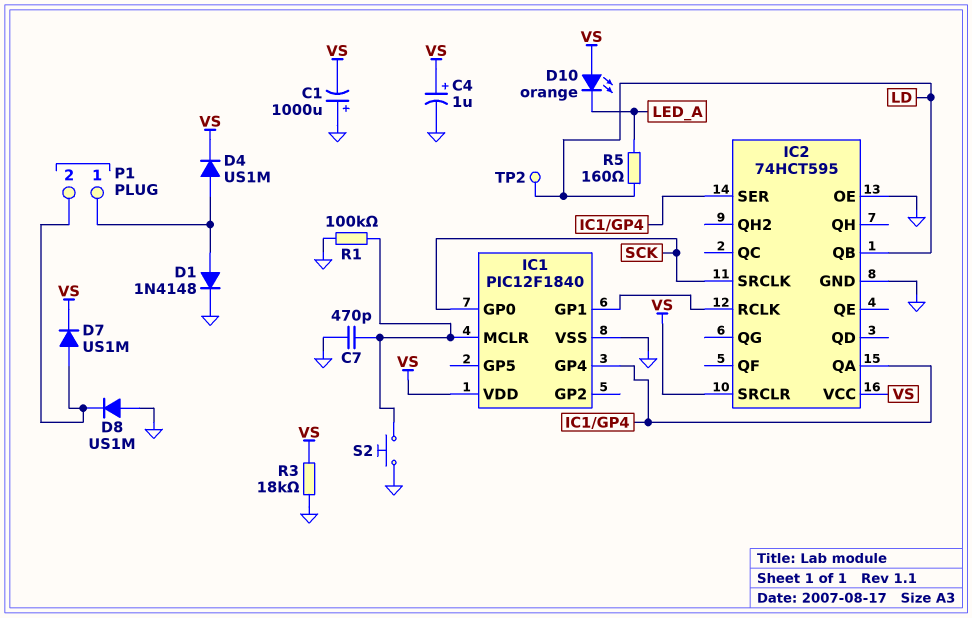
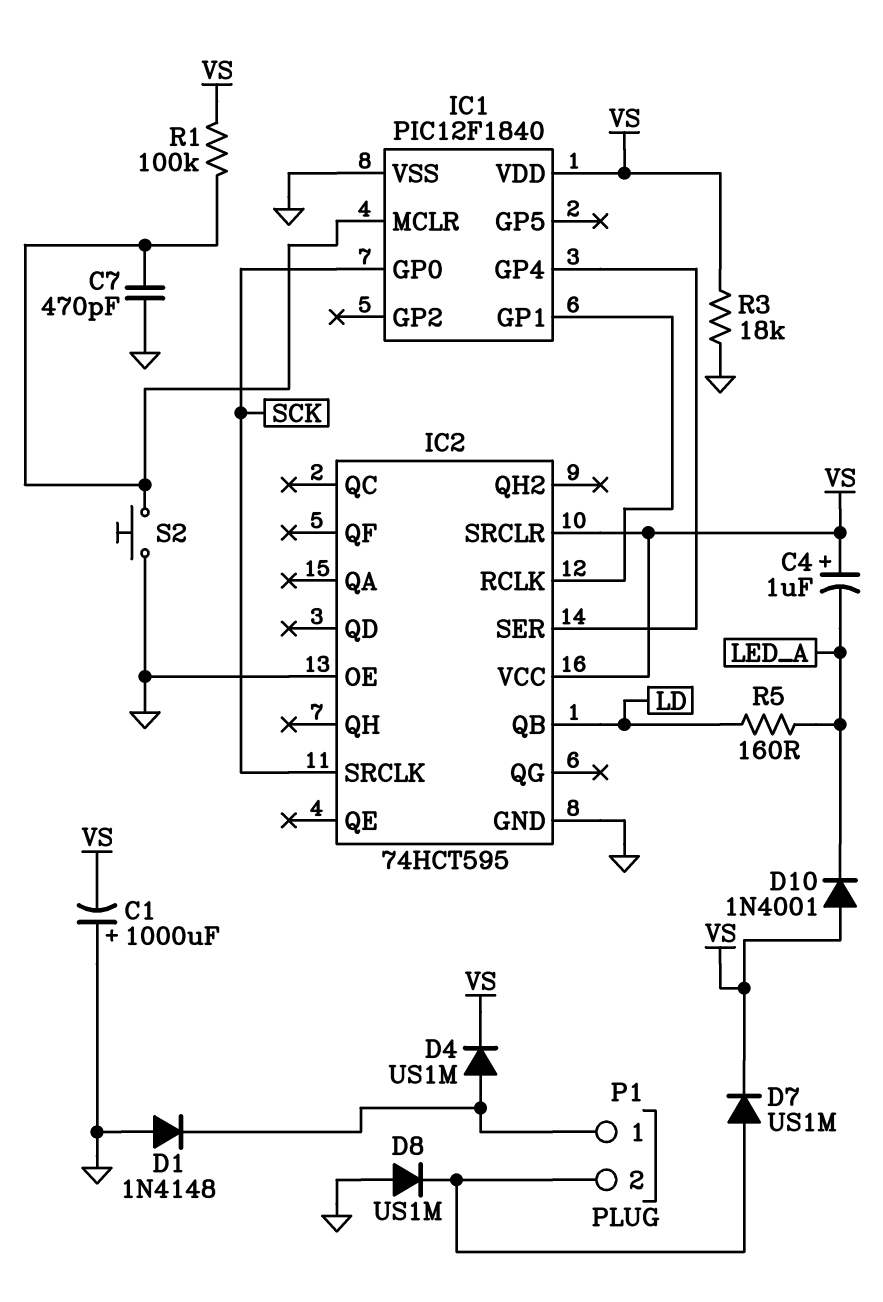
C4: 1uF (plus VS, minus GND) -> 1uF (plus VS, minus LED_A)
D1: diode 1N4148 (A P1/1, K GND) -> diode 1N4148 (A GND, K P1/1)
D10: LED orange (A VS, K LED_A) -> diode 1N4001 (A VS, K LED_A)
IC2 pin QA: IC1/GP4 -> none
R1: 100k (GND, IC1/MCLR) -> 100k (IC1/MCLR, VS)
TP2: test point (LD) -> none

